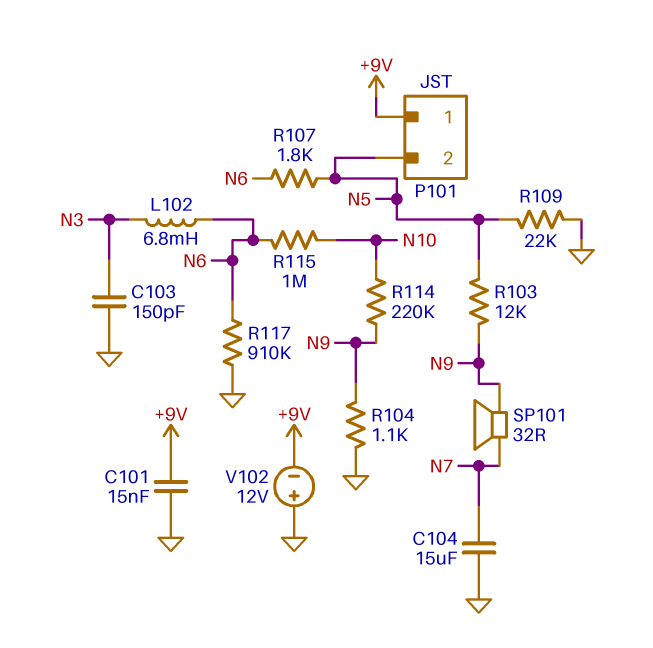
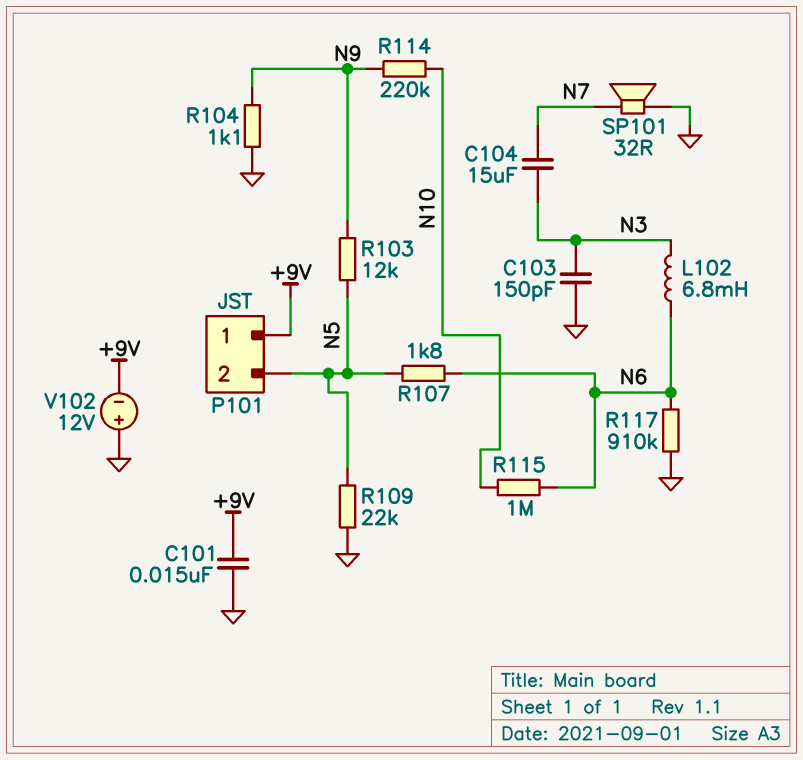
C104: 15uF (GND, N7) -> 15uF (N3, N7)
SP101: speaker 32R (N7, N9) -> speaker 32R (GND, N7)

